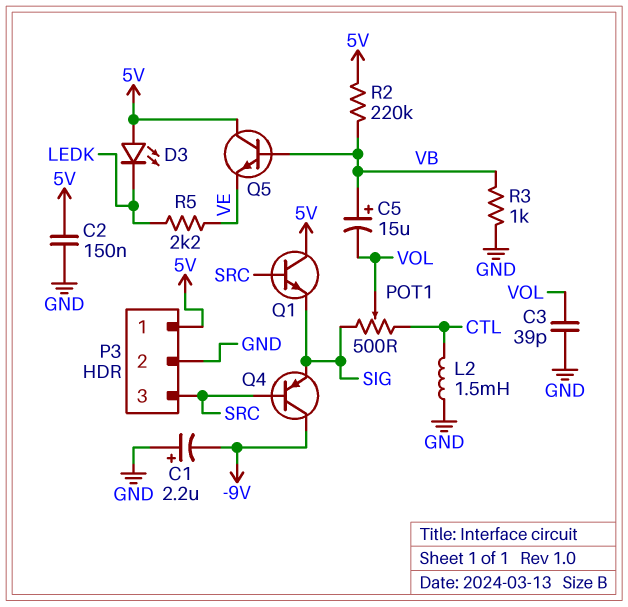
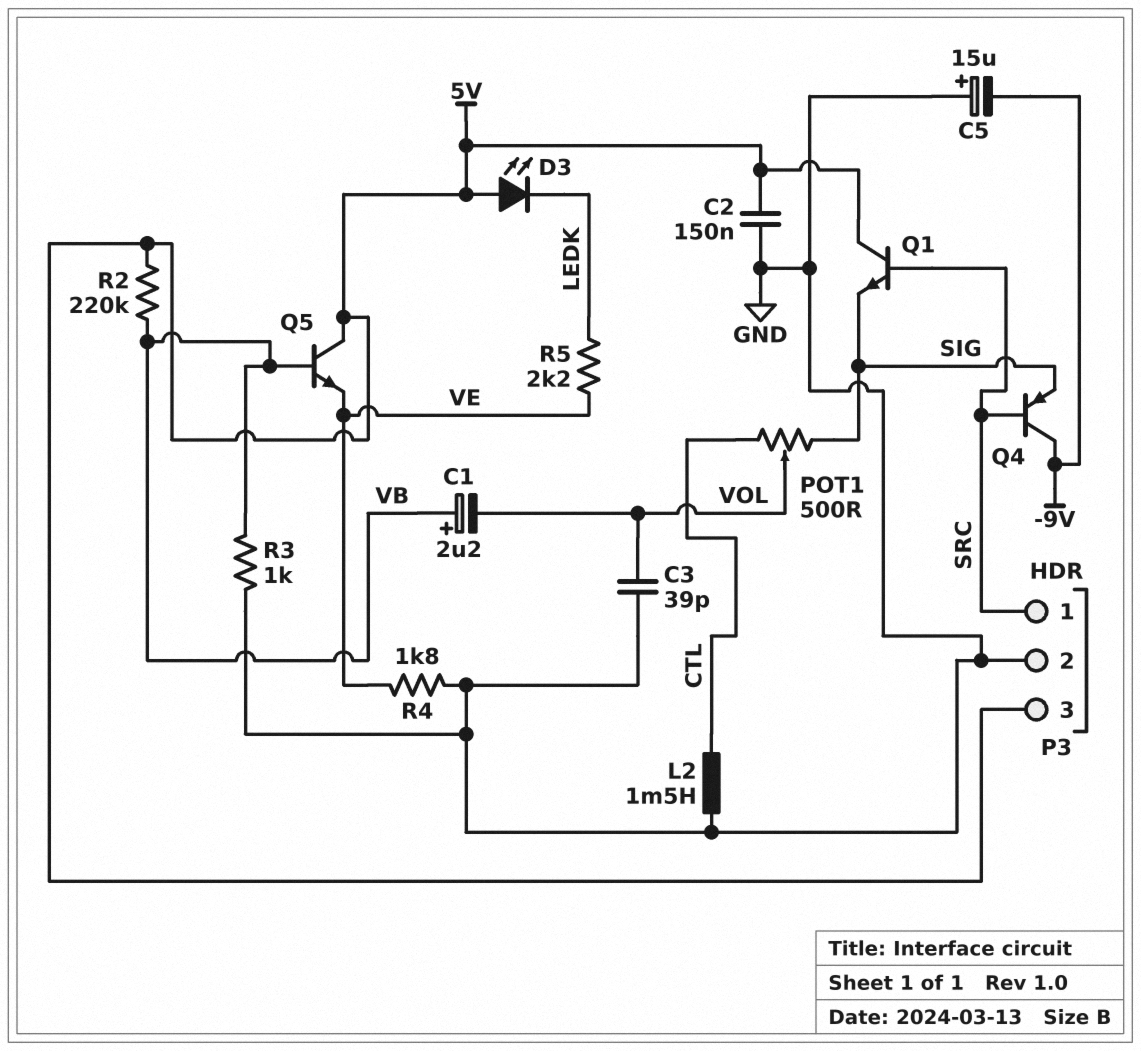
C1: 2.2uF (plus GND, minus -9V) -> 2.2uF (plus VB, minus VOL)
C5: 15uF (plus VB, minus VOL) -> 15uF (plus GND, minus -9V)
P3 pin 1: 5V -> SRC
P3 pin 3: SRC -> 5V
R4: none -> 1.8k (GND, VE)

